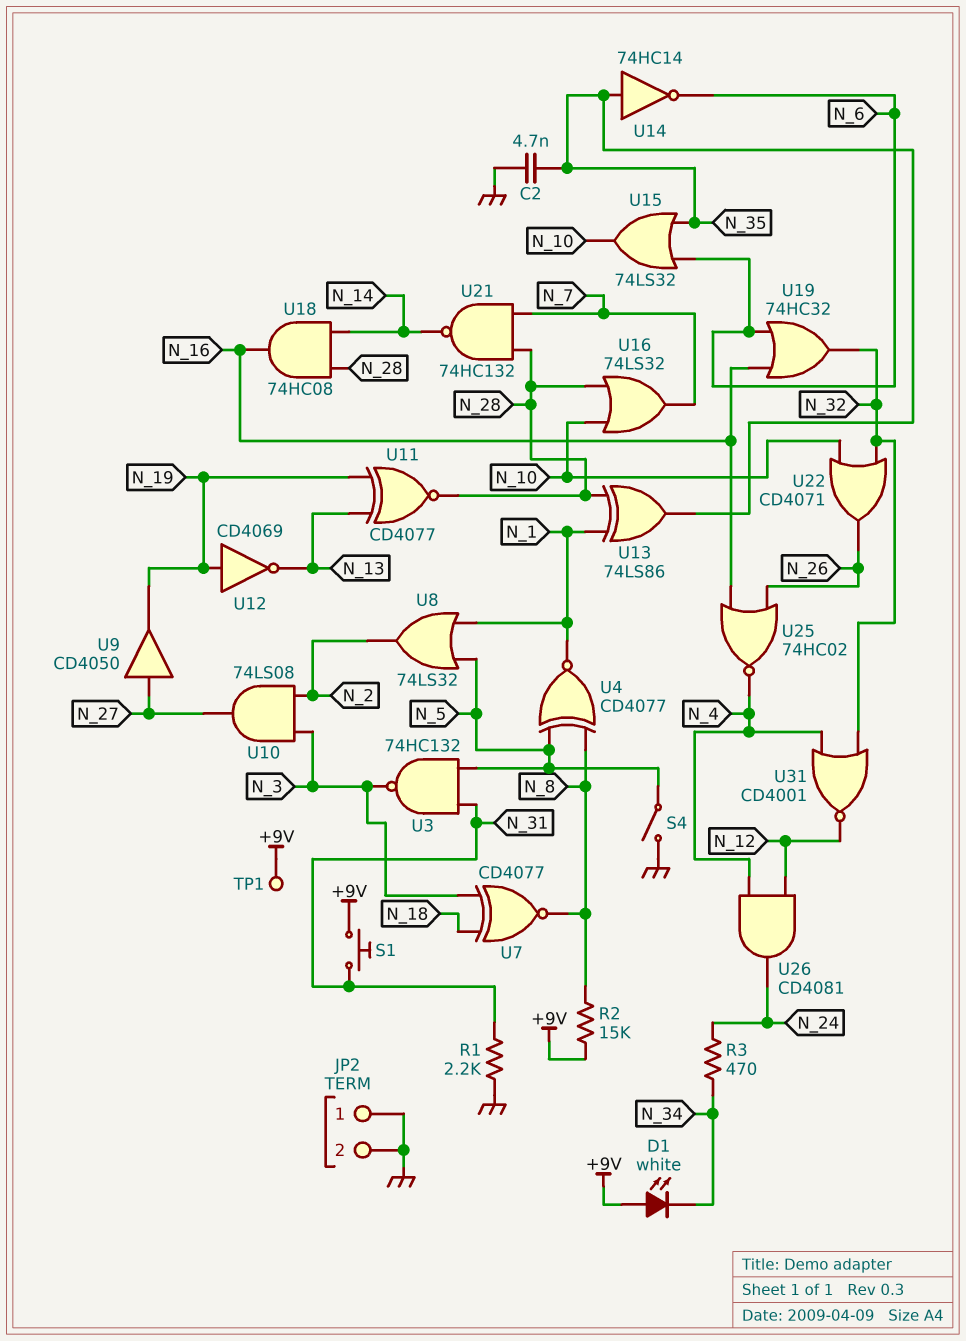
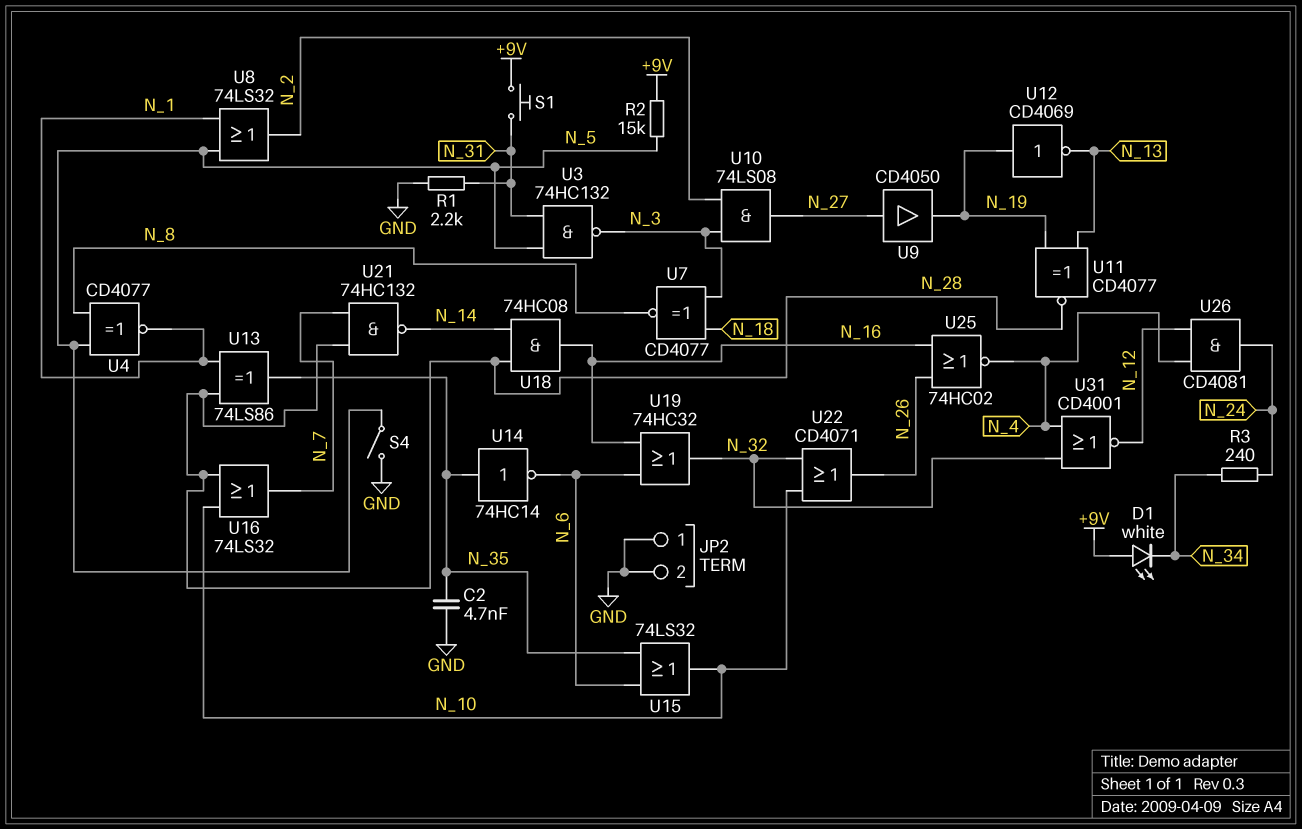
R2: 15k (+9V, N_8) -> 15k (+9V, N_5)
R3: 470 (N_24, N_34) -> 240 (N_24, N_34)
TP1: test point (+9V) -> none

